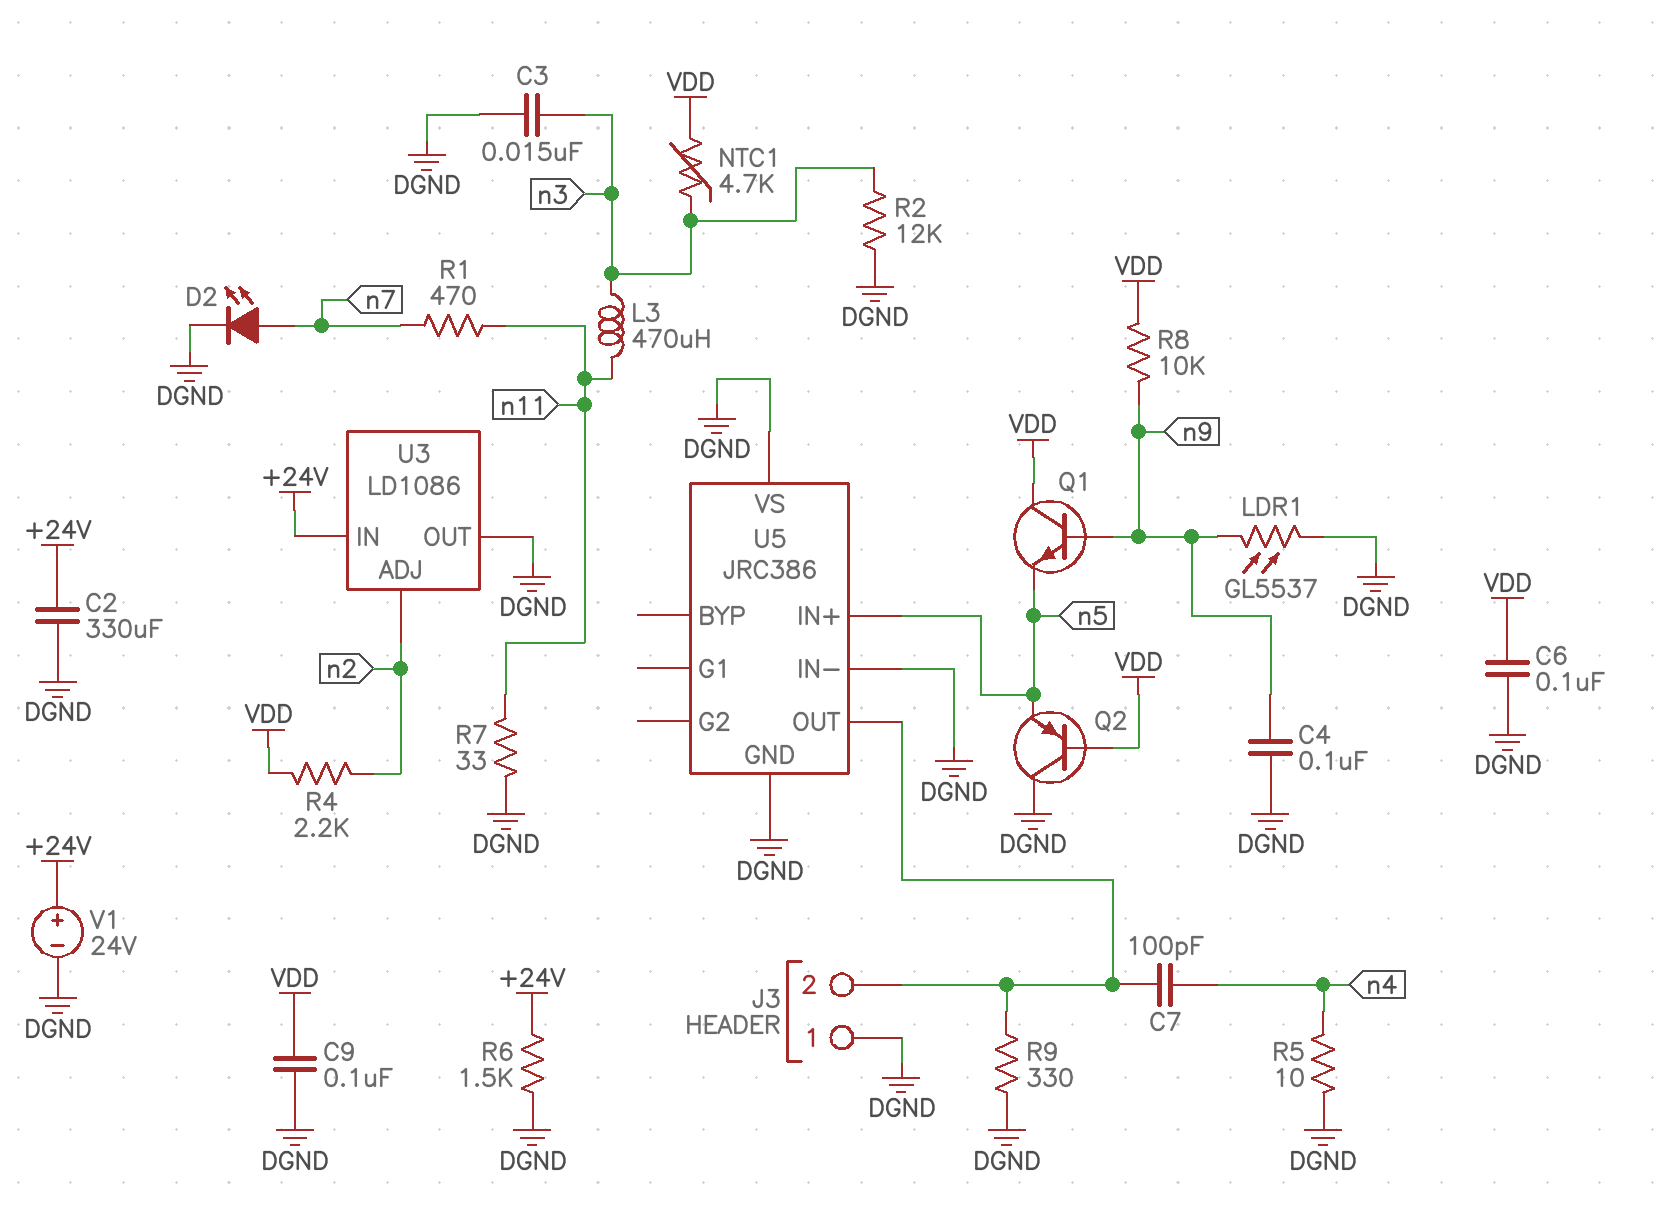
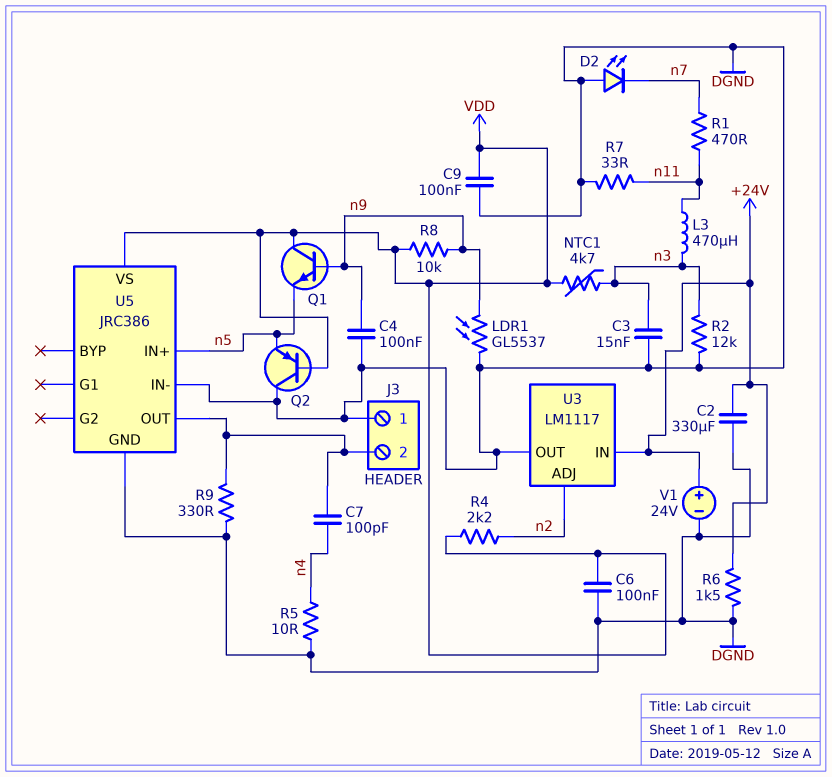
D2: LED (A n7, K DGND) -> LED (A DGND, K n7)
U3: LD1086 -> LM1117
U5 pin VS: DGND -> VDD

